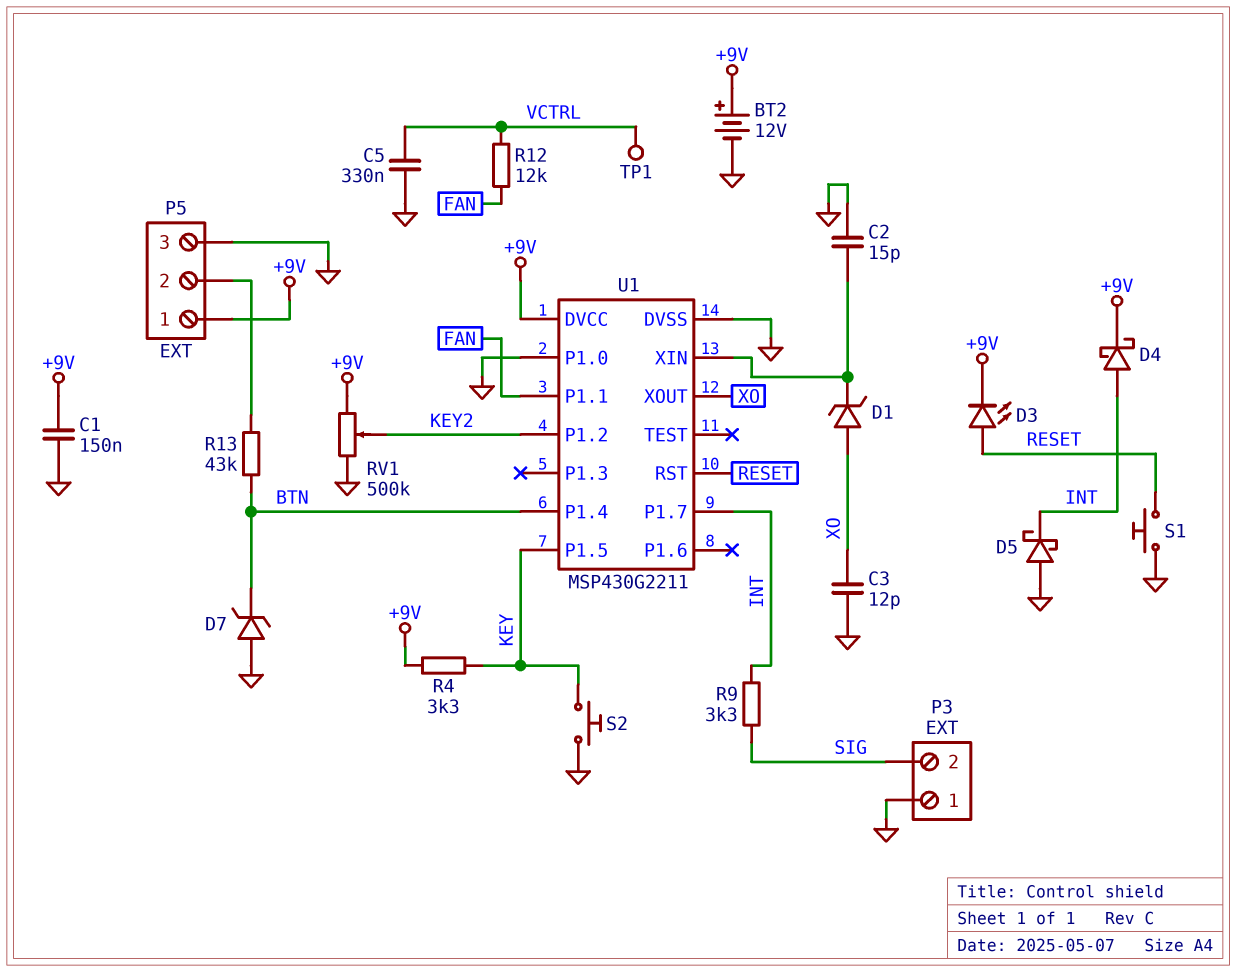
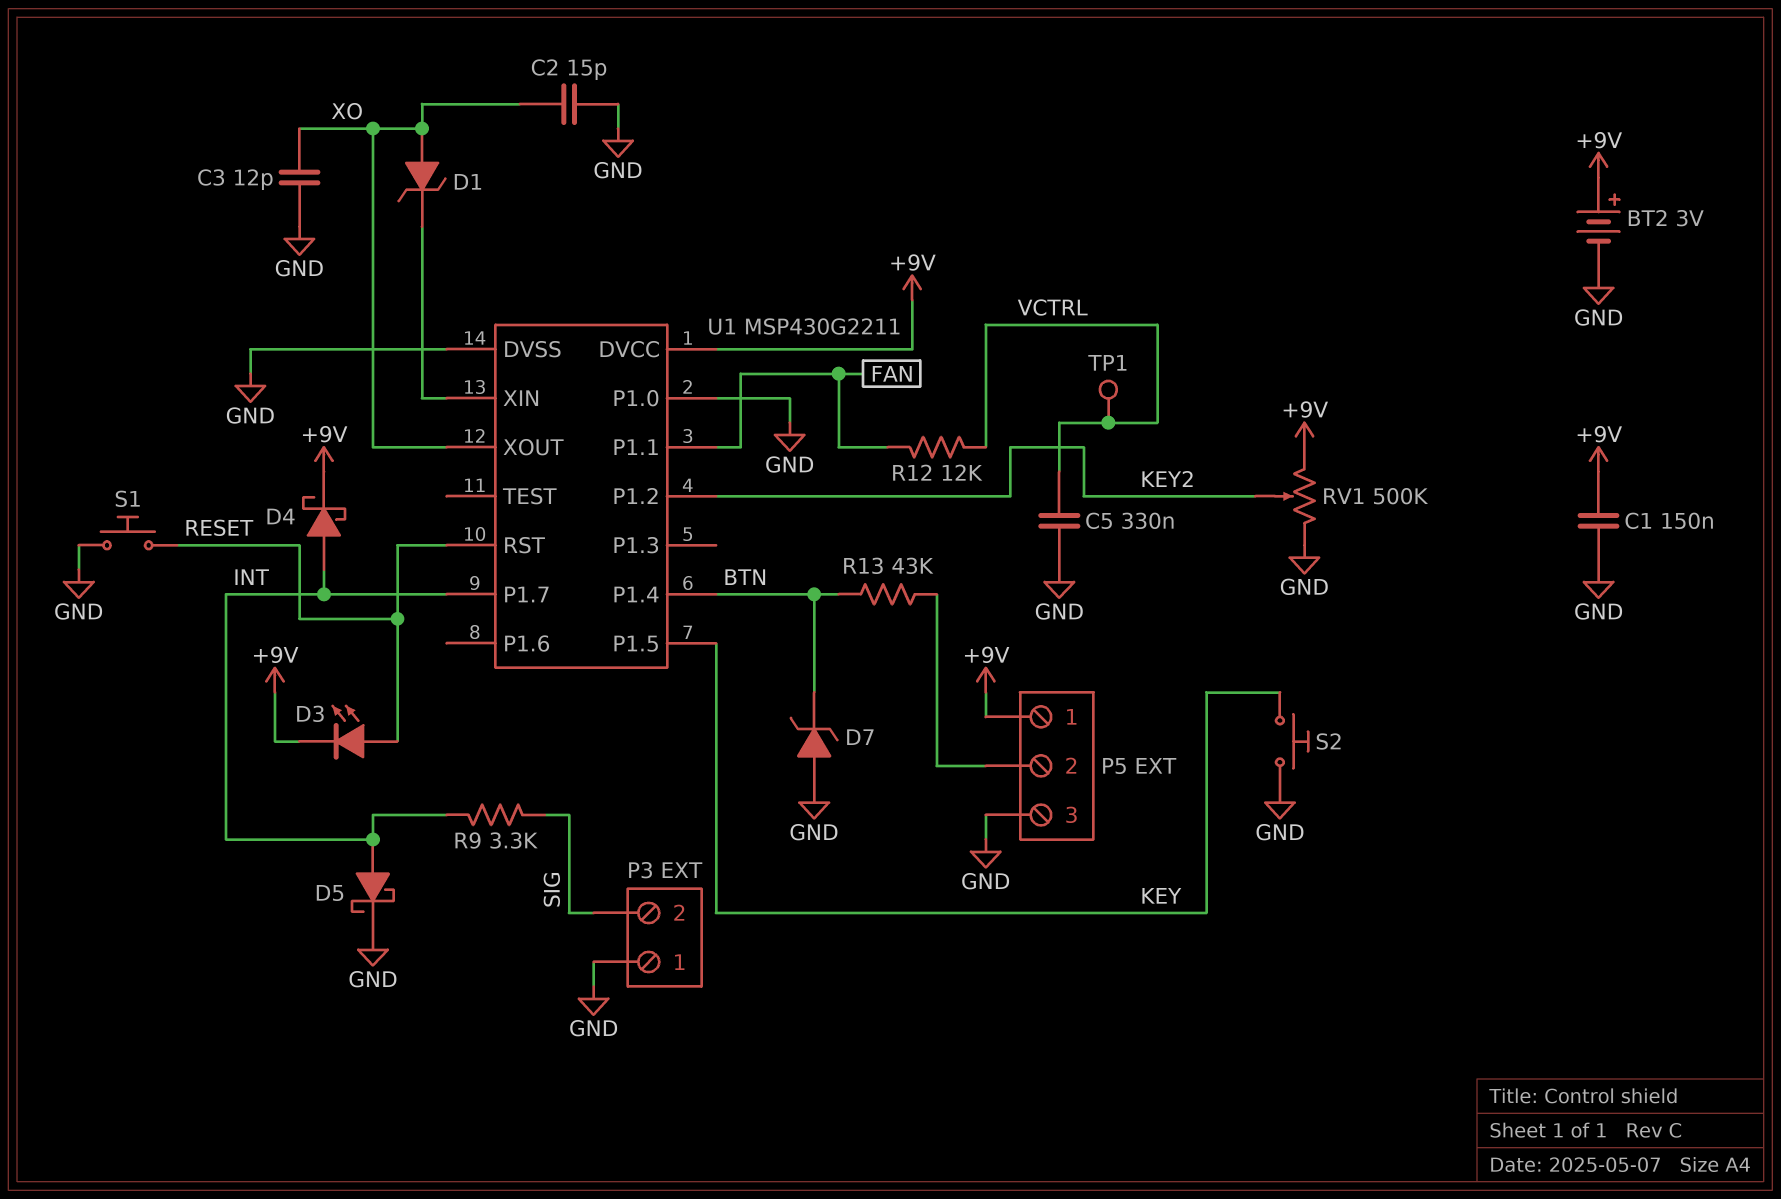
BT2: 12V (plus +9V, minus GND) -> 3V (plus +9V, minus GND)
C2: 15pF (GND, U1/XIN) -> 15pF (GND, XO)
D5: schottky (A GND, K INT) -> schottky (A INT, K GND)
R4: 3.3k (+9V, KEY) -> none

